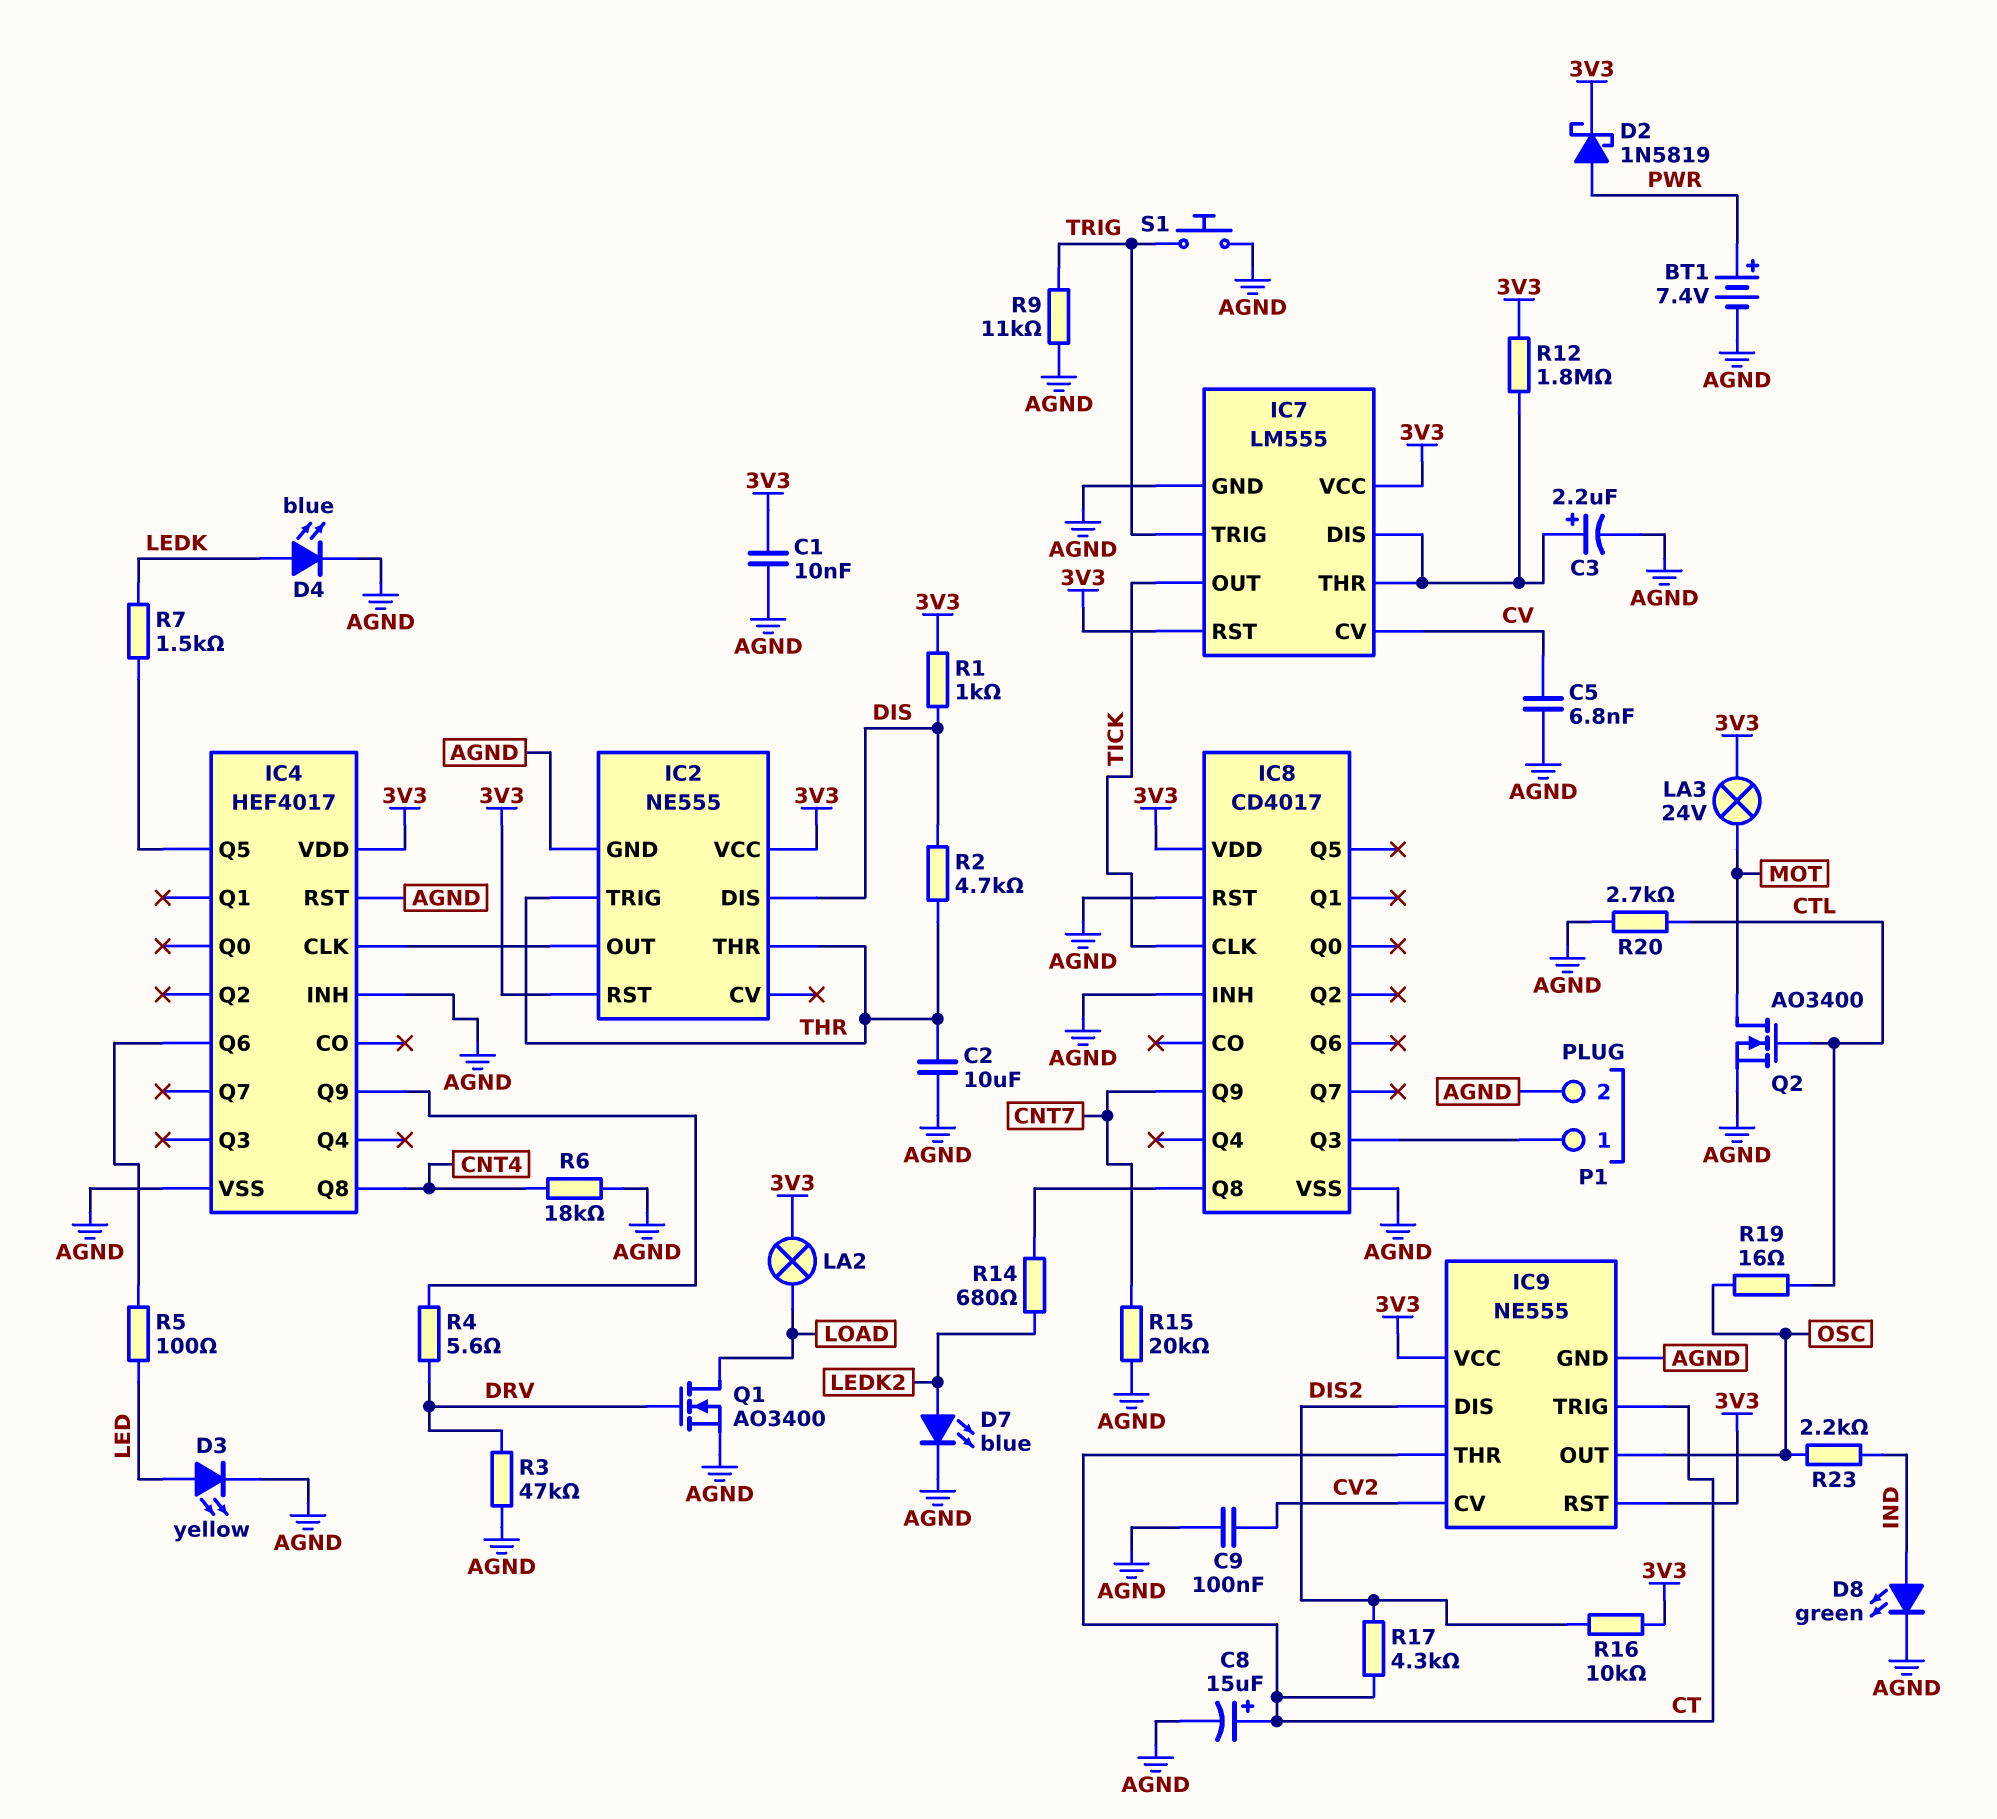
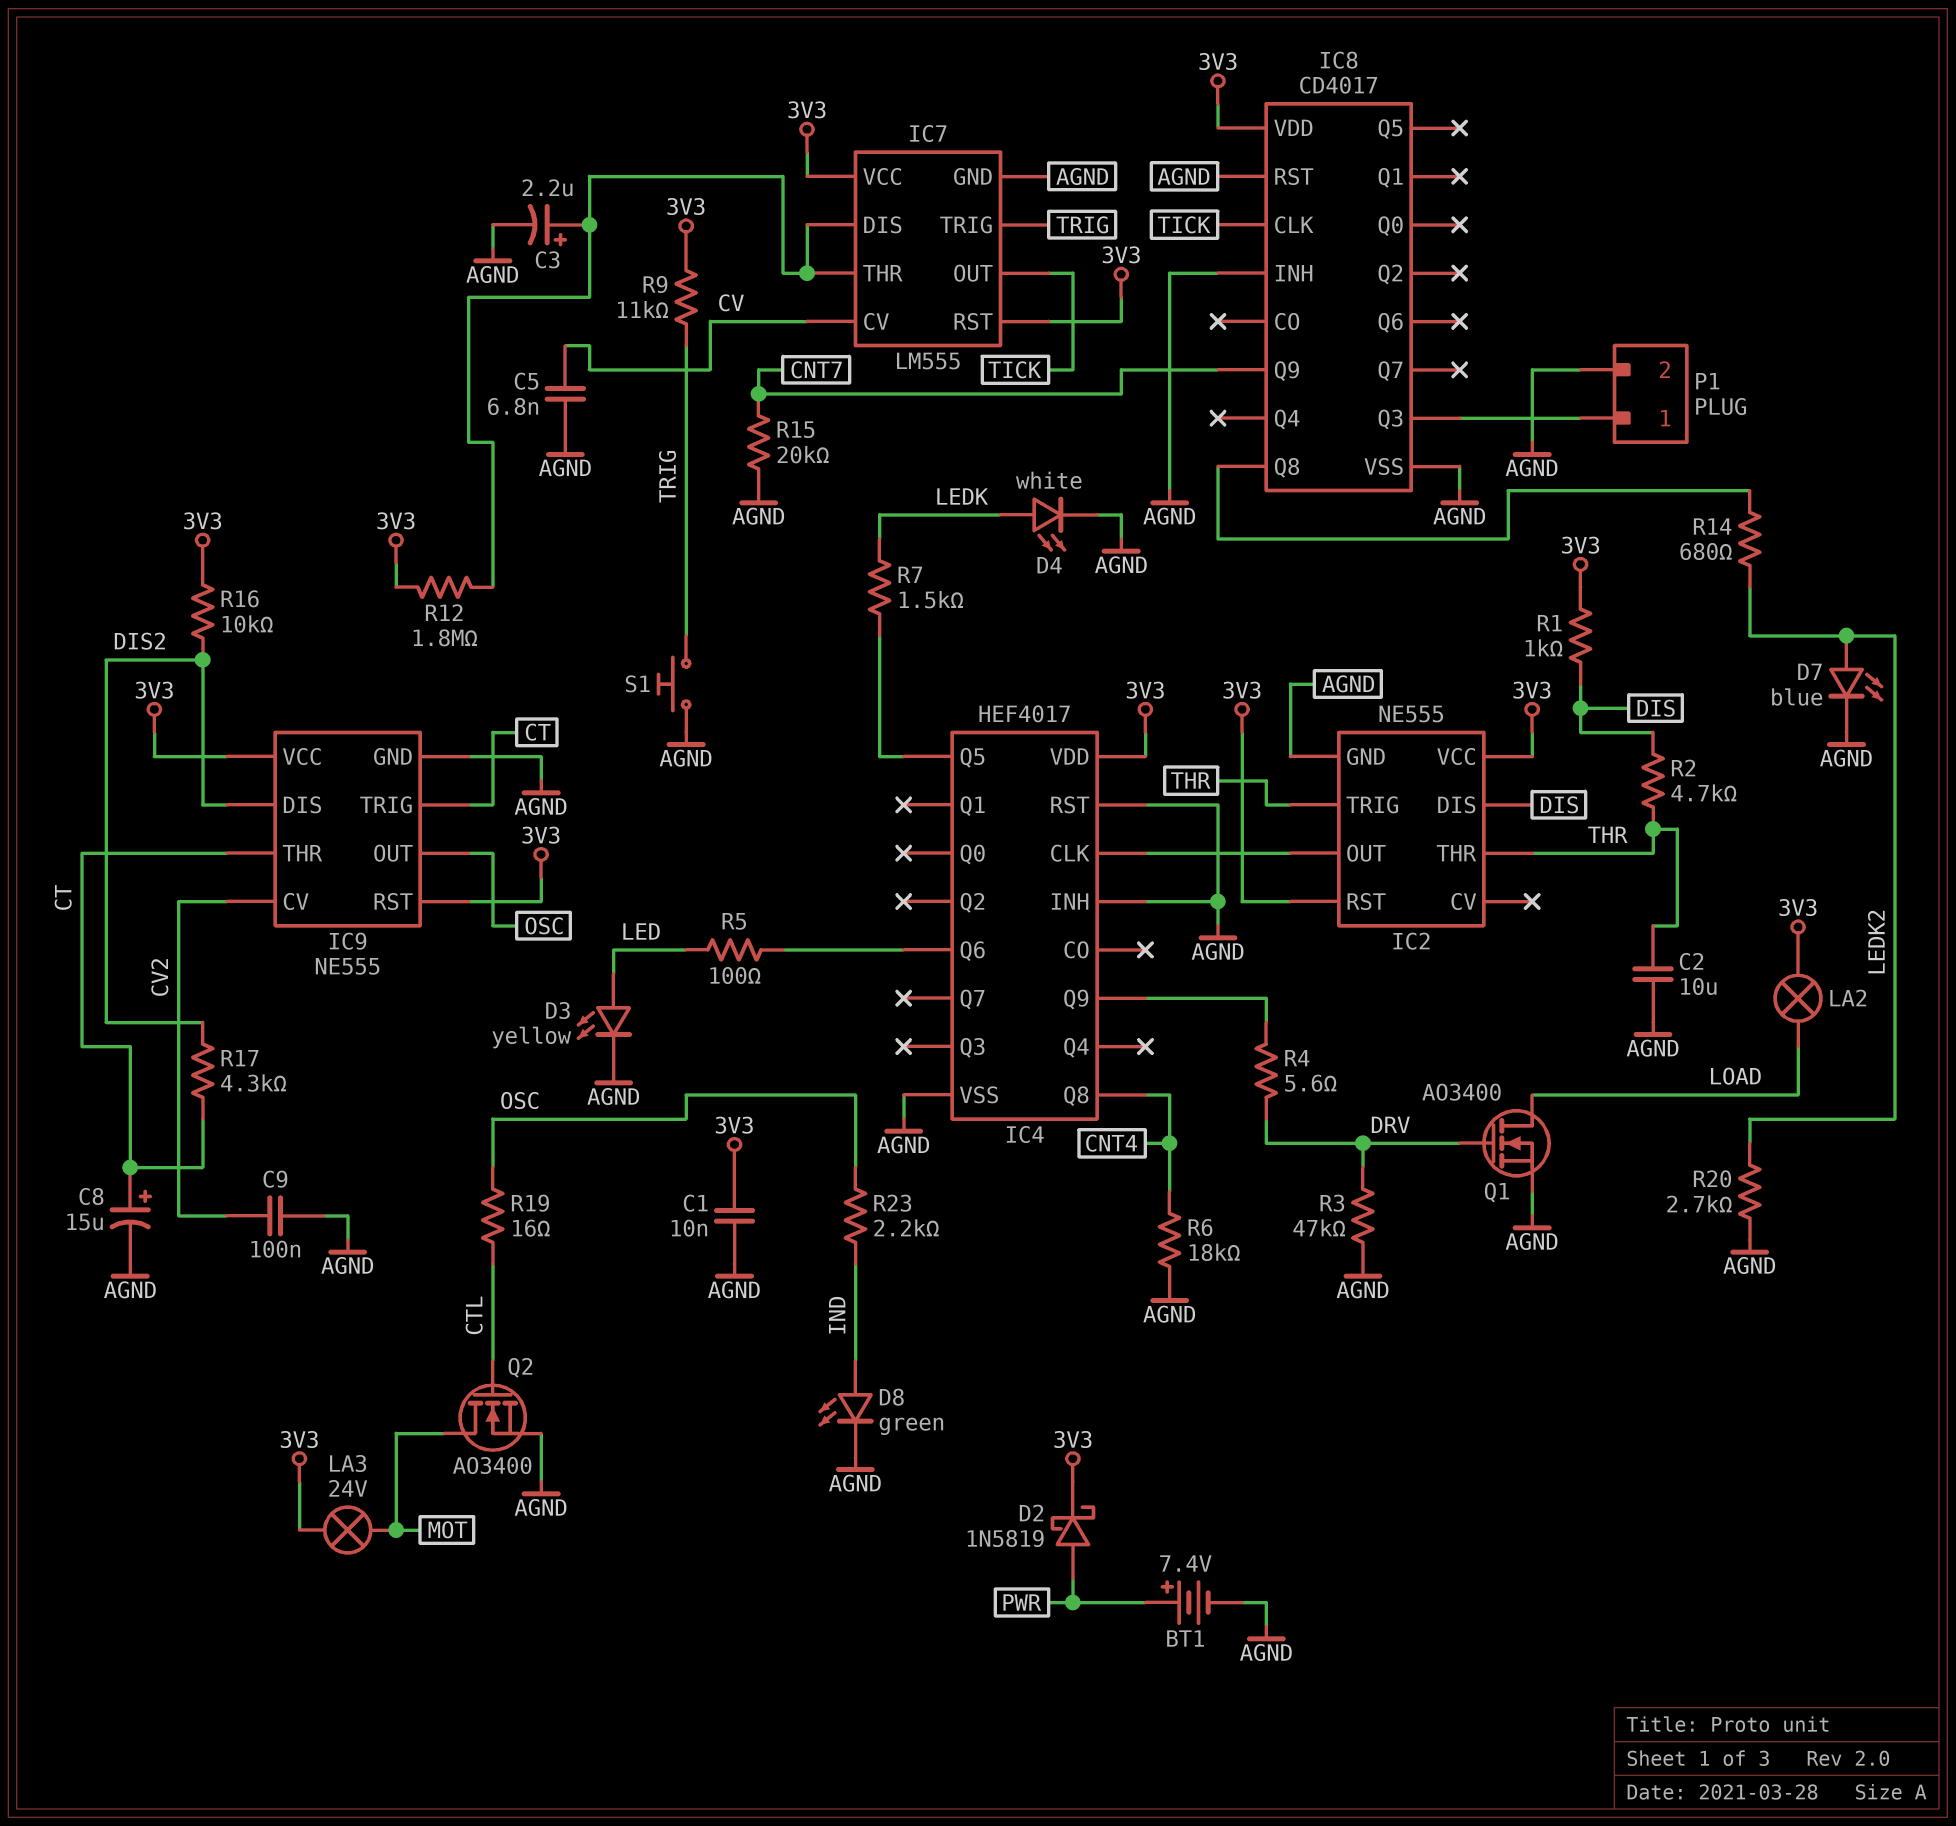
D4: LED blue (A LEDK, K AGND) -> LED white (A LEDK, K AGND)
R9: 11k (AGND, TRIG) -> 11k (3V3, TRIG)
R20: 2.7k (AGND, CTL) -> 2.7k (AGND, LEDK2)

